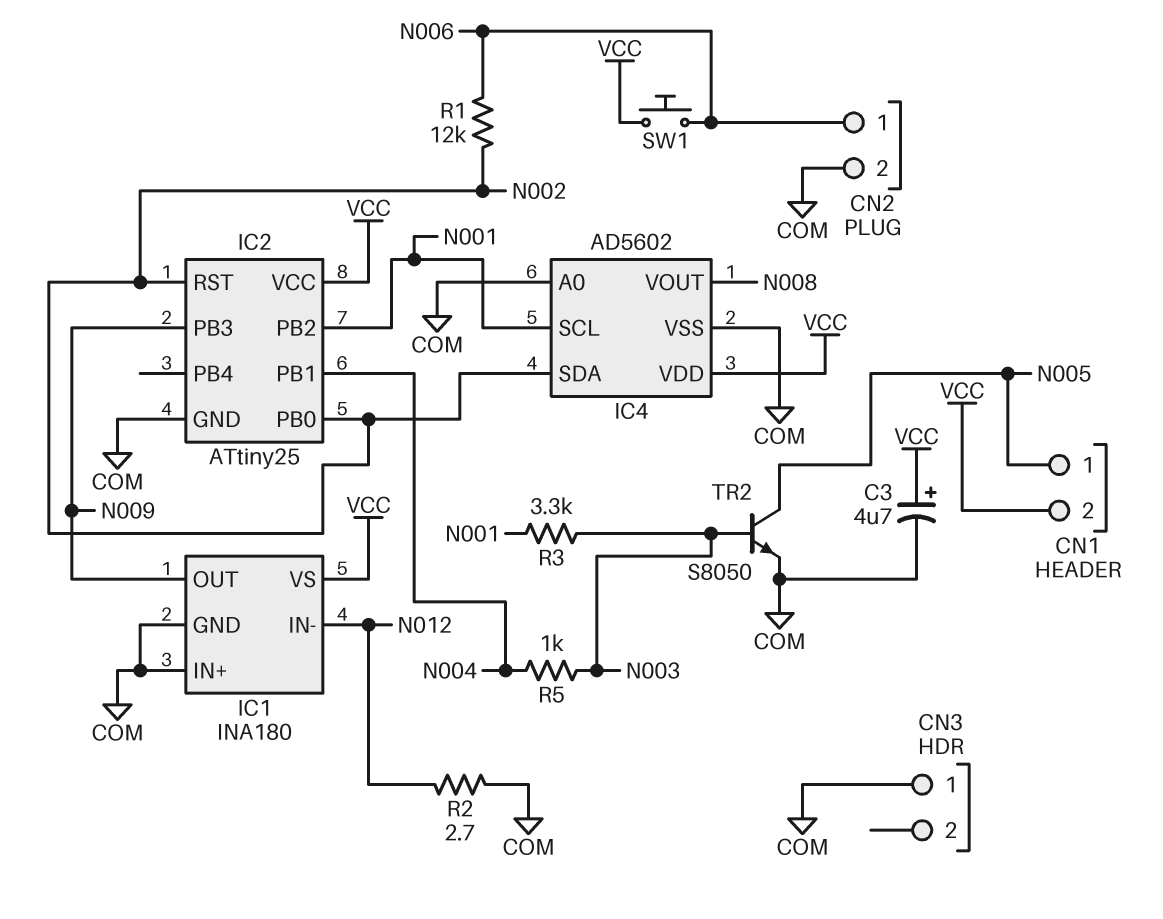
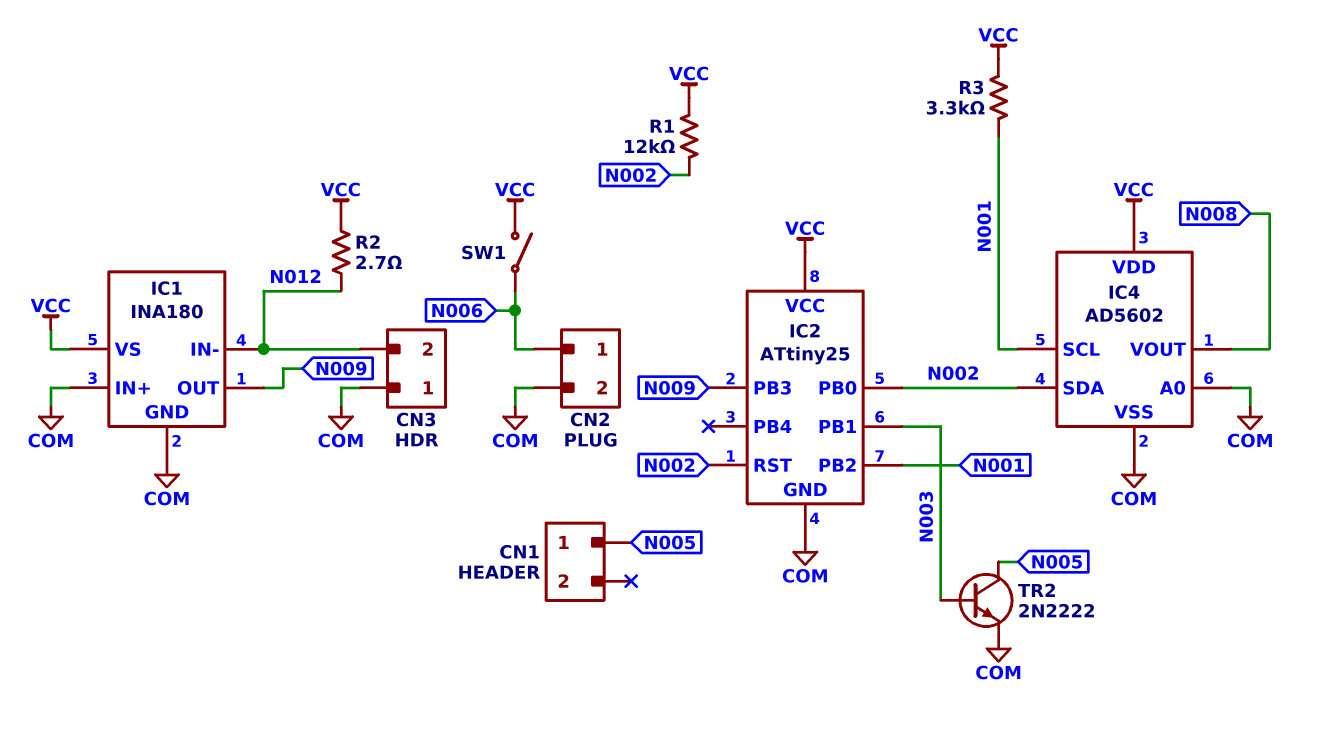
C3: 4.7uF (plus VCC, minus COM) -> none
CN1 pin 2: VCC -> none
CN3 pin 2: none -> N012
IC2 pin PB1: N004 -> N003
R1: 12k (N002, N006) -> 12k (N002, VCC)
R2: 2.7 (COM, N012) -> 2.7 (N012, VCC)
R3: 3.3k (N001, N003) -> 3.3k (N001, VCC)
R5: 1k (N003, N004) -> none
SW1: button (N006, VCC) -> switch (N006, VCC)
TR2: NPN S8050 (B N003, C N005, E COM) -> NPN 2N2222 (B N003, C N005, E COM)

